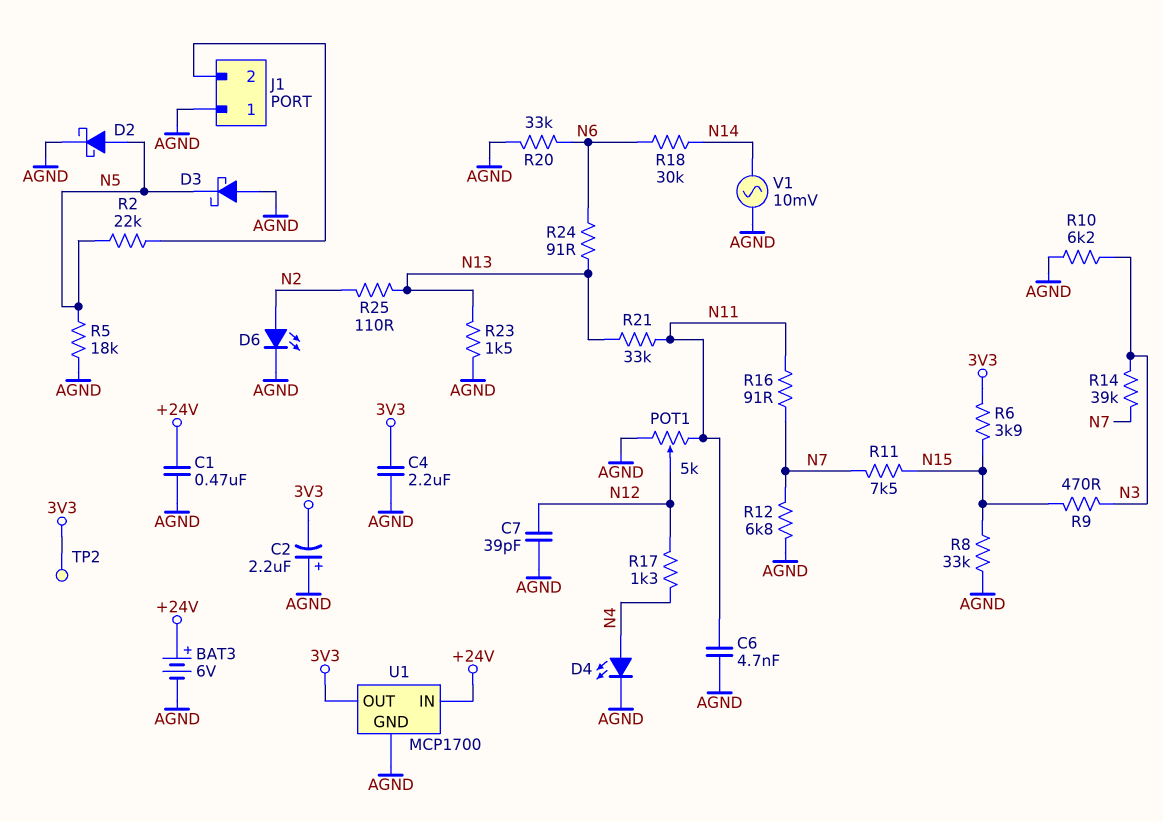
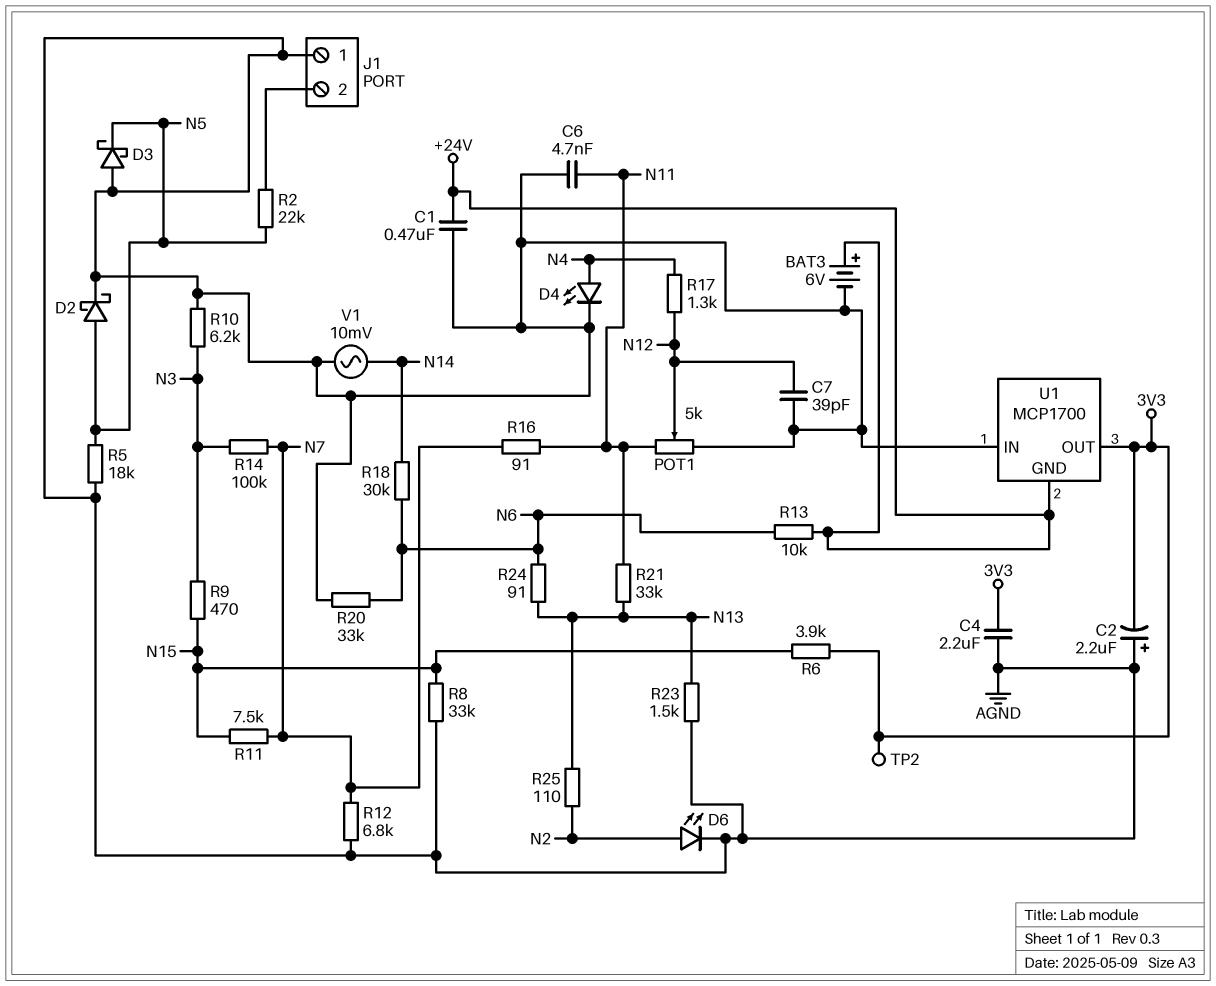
R13: none -> 10k (+24V, N6)
R14: 39k (N3, N7) -> 100k (N3, N7)
U1 pin GND: AGND -> +24V
U1 pin IN: +24V -> AGND

